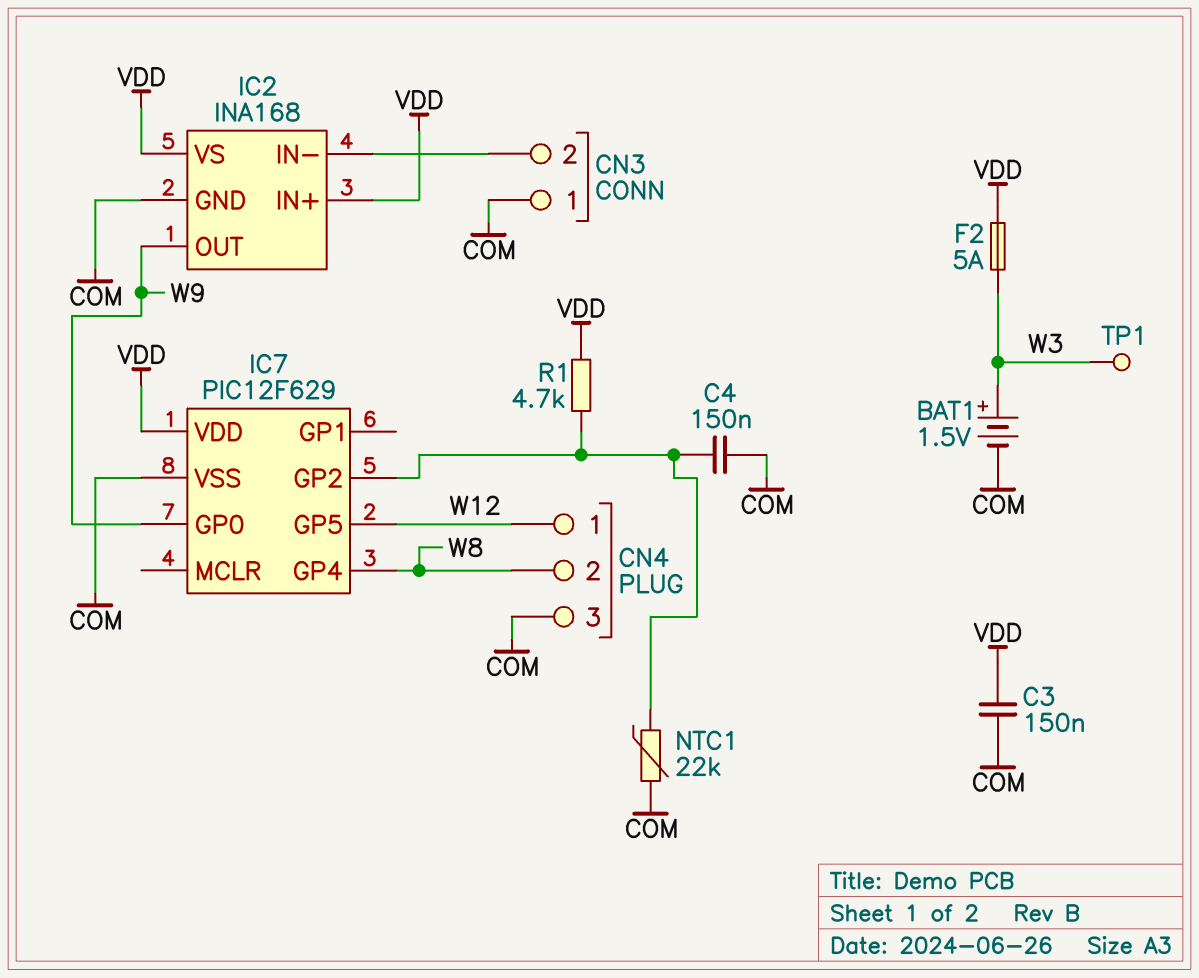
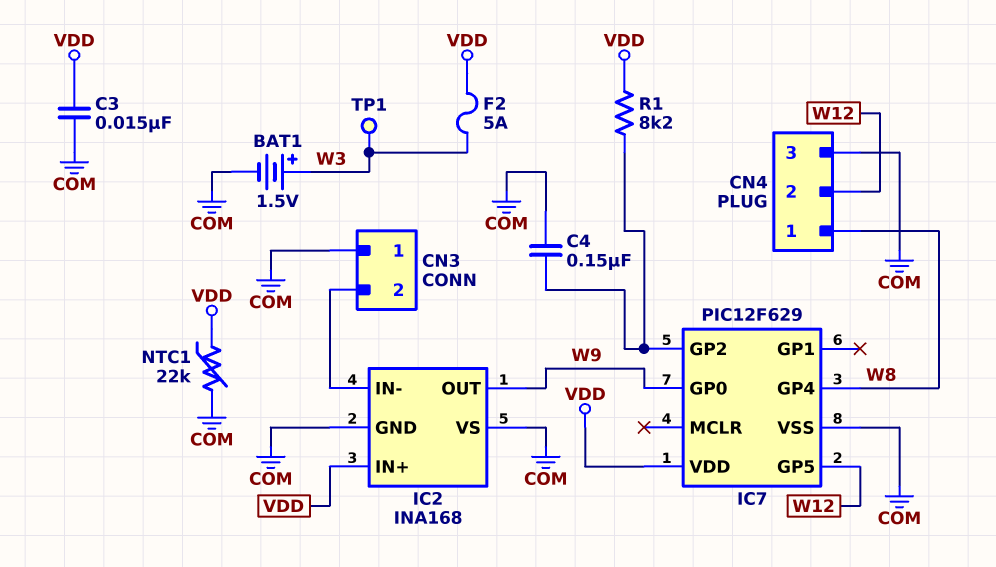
C3: 150nF (COM, VDD) -> 15nF (COM, VDD)
CN4 pin 1: W12 -> W8
CN4 pin 2: W8 -> W12
IC2 pin VS: VDD -> COM
NTC1: 22k (COM, IC7/GP2) -> 22k (COM, VDD)
R1: 4.7k (IC7/GP2, VDD) -> 8.2k (IC7/GP2, VDD)

